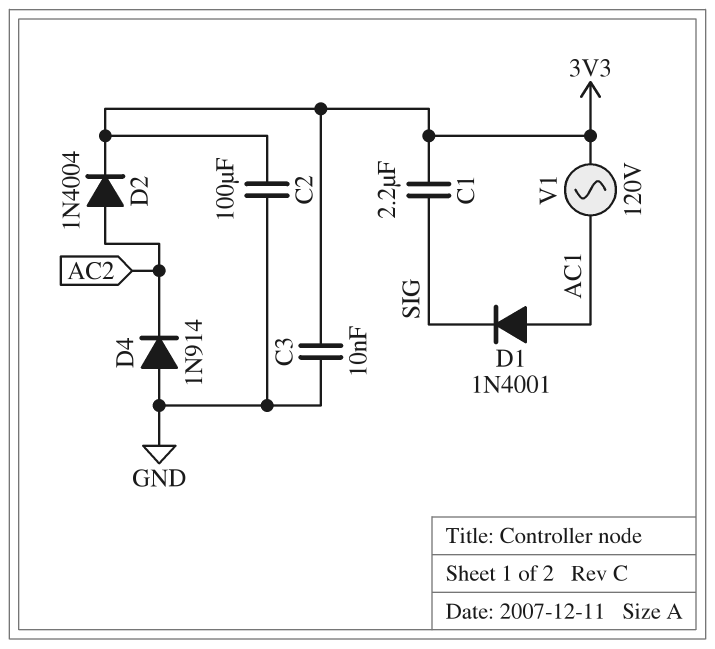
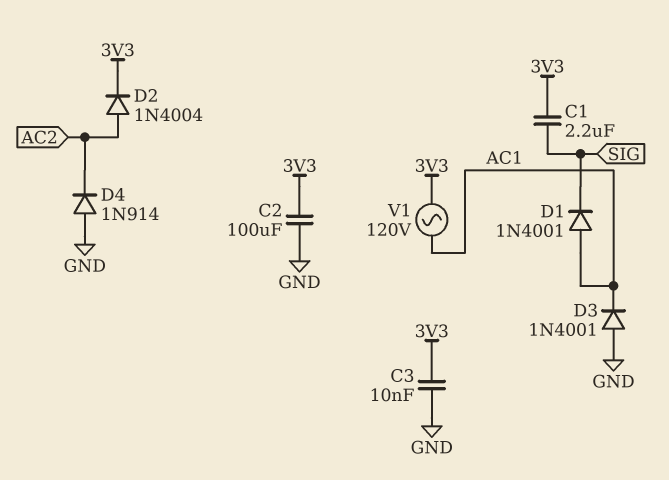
D3: none -> diode 1N4001 (A GND, K AC1)

